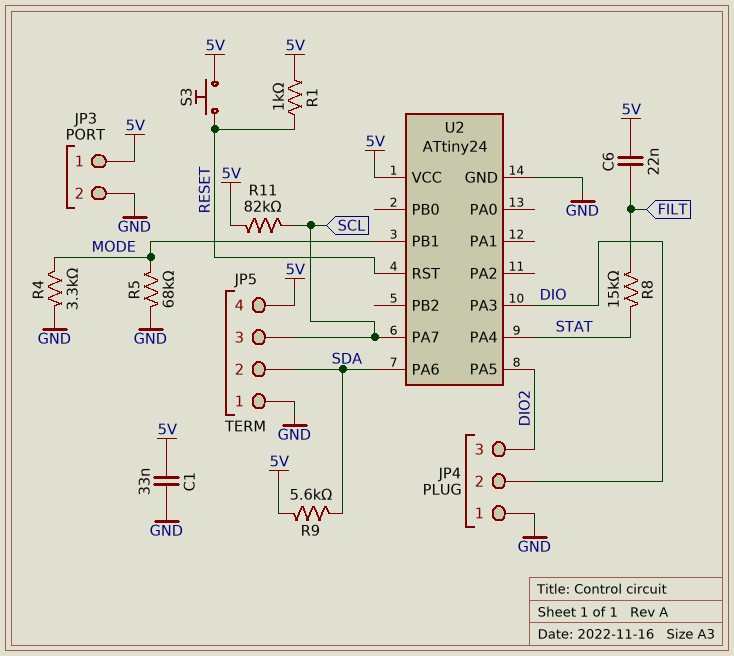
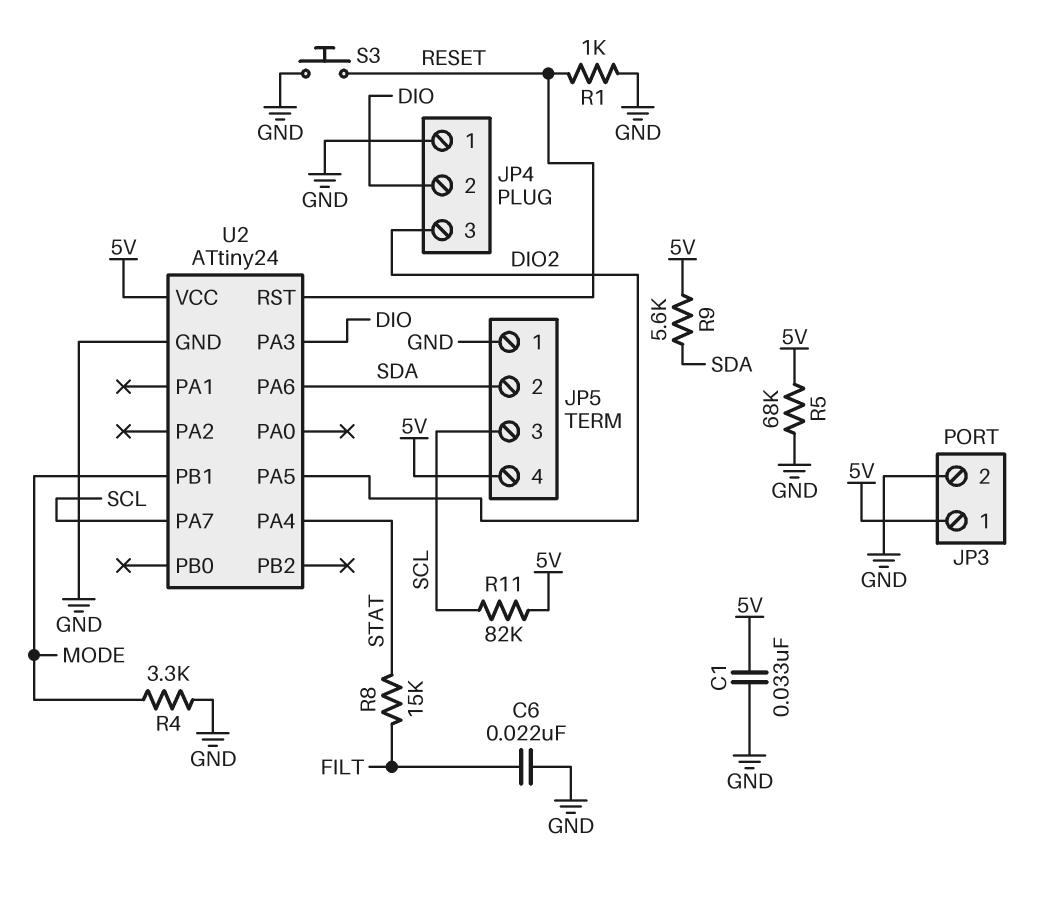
C6: 22nF (5V, FILT) -> 22nF (FILT, GND)
R1: 1k (5V, RESET) -> 1k (GND, RESET)
R5: 68k (GND, MODE) -> 68k (5V, GND)
S3: button (5V, RESET) -> button (GND, RESET)

